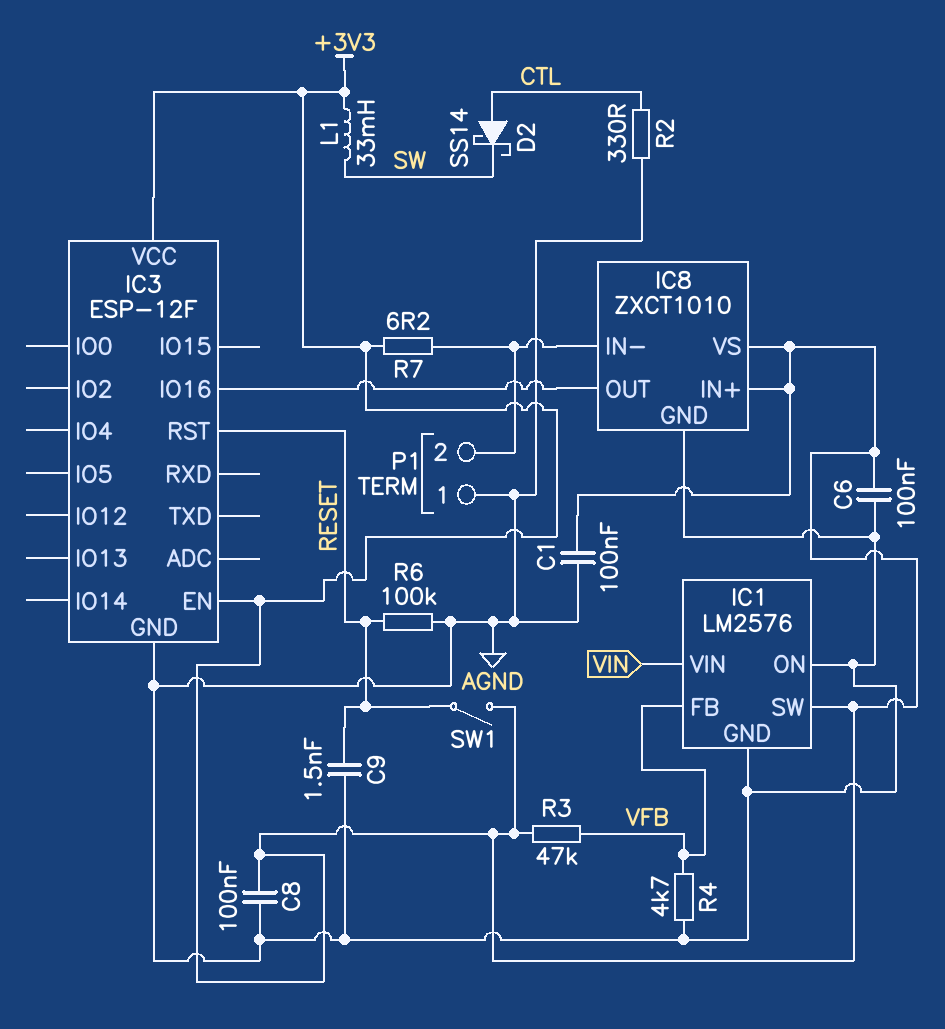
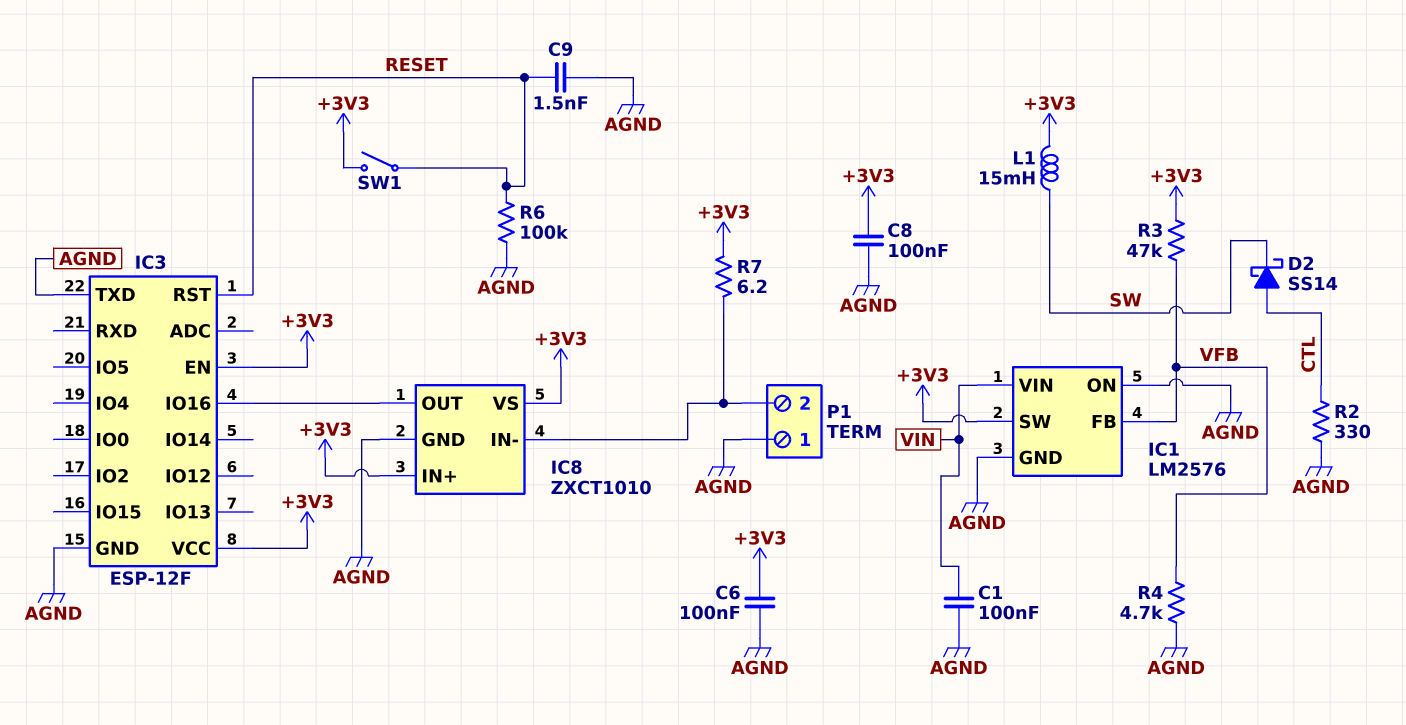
C1: 100nF (+3V3, AGND) -> 100nF (AGND, VIN)
IC3 pin TXD: none -> AGND
L1: 33mH (+3V3, SW) -> 15mH (+3V3, SW)

